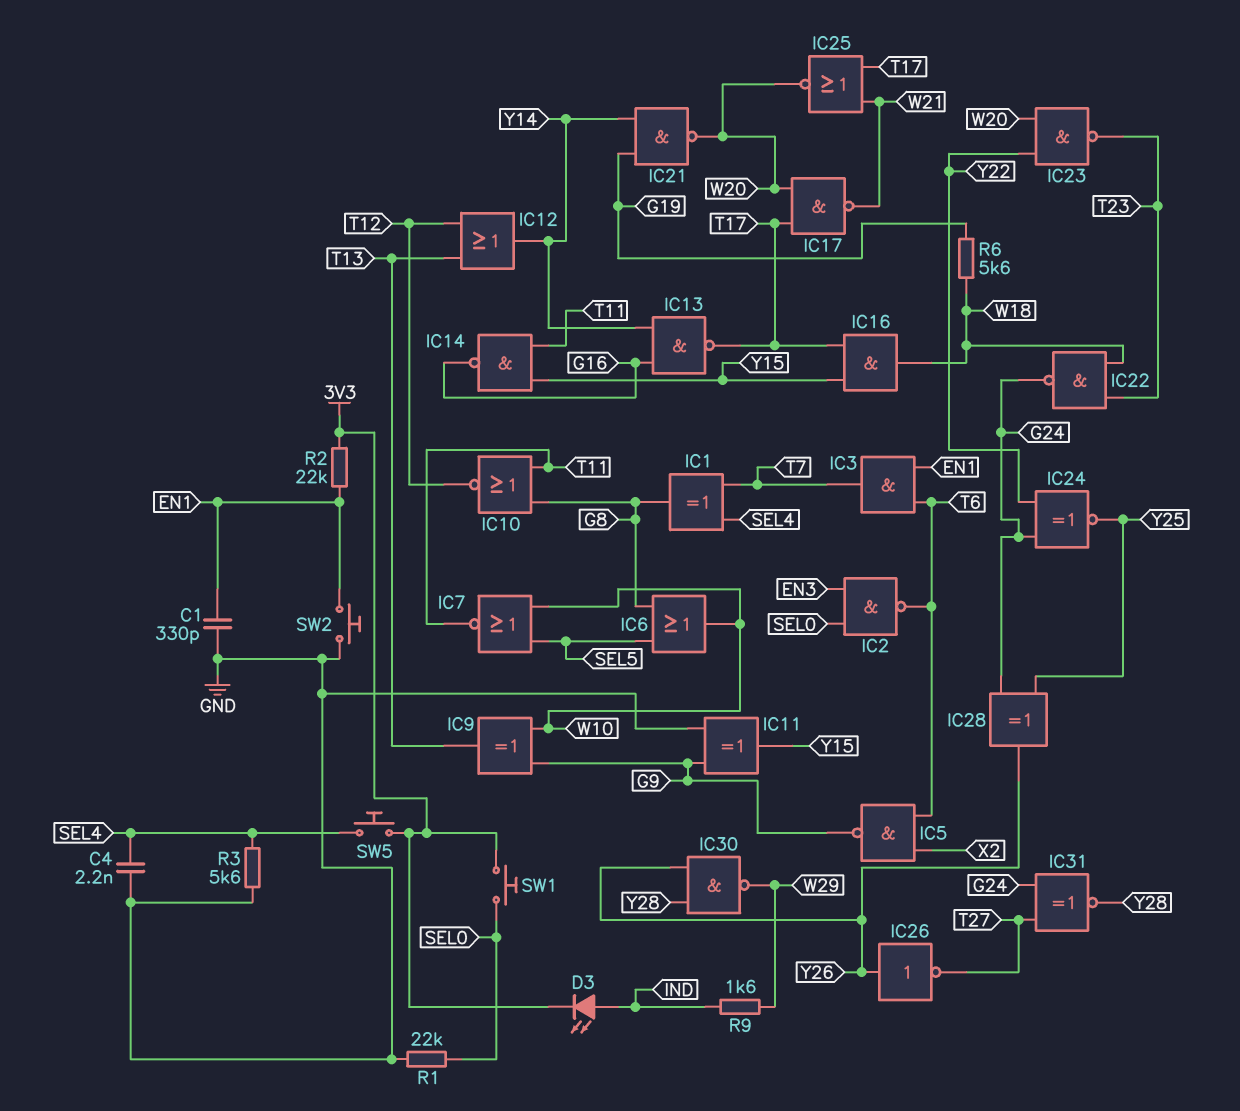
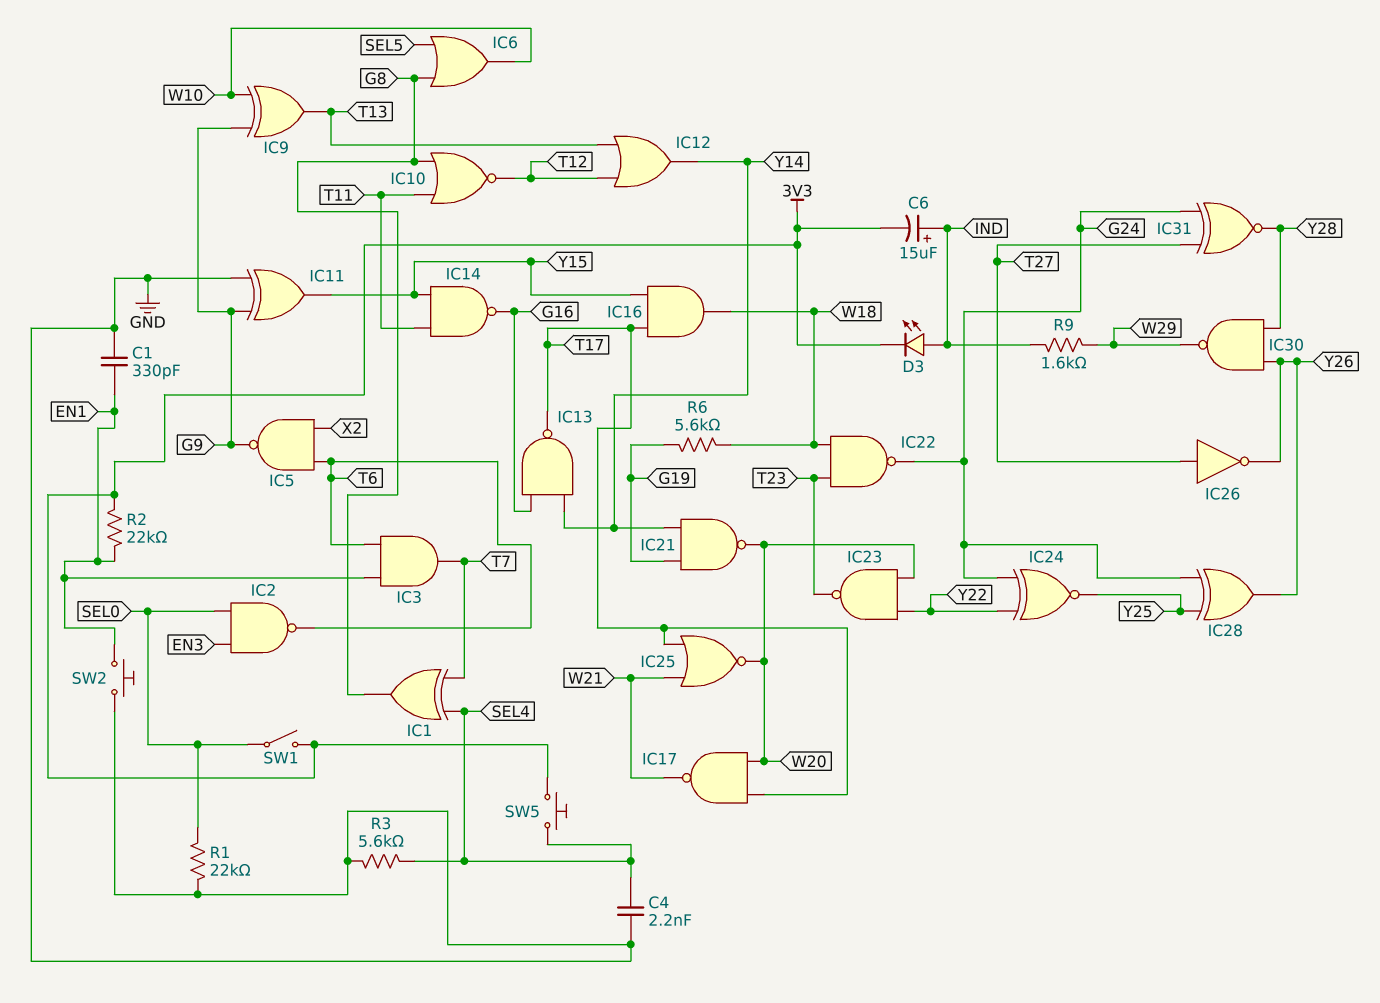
C6: none -> 15uF (plus IND, minus 3V3)
IC7: NOR (in SEL5, in W10, out T11) -> none
IC26: NOT (in Y26, out T27) -> NOT (in T27, out Y26)
SW1: button (3V3, SEL0) -> switch (3V3, SEL0)

